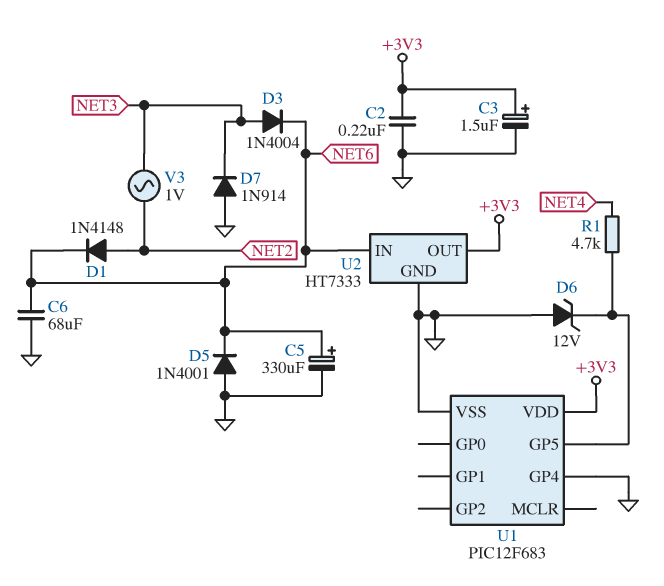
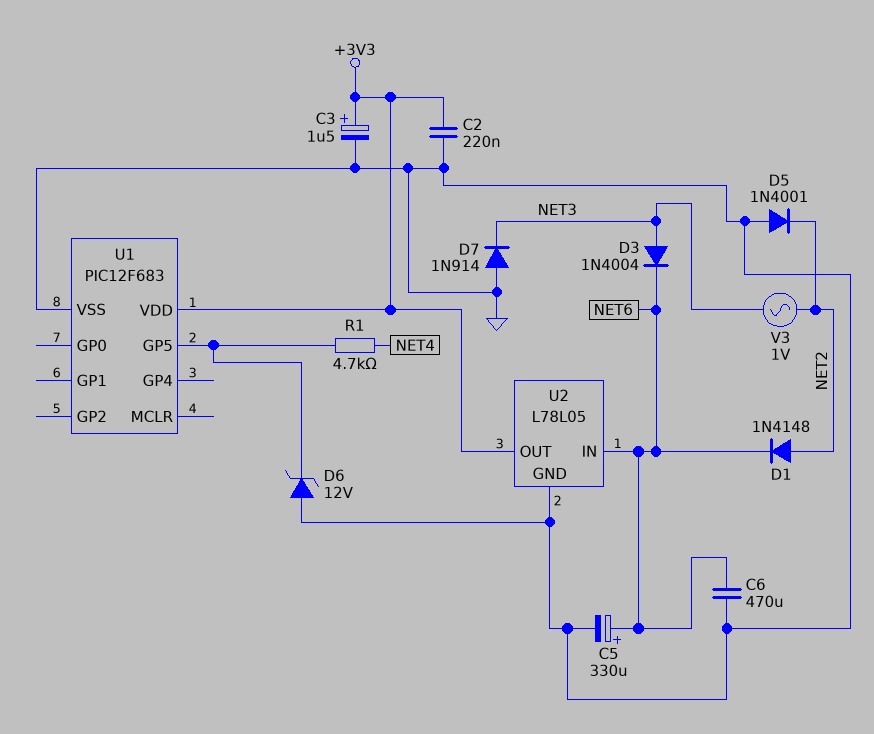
C6: 68uF (GND, NET6) -> 470uF (GND, NET6)
D5: diode 1N4001 (A GND, K NET6) -> diode 1N4001 (A GND, K NET2)
U1 pin GP4: GND -> none
U2: HT7333 -> L78L05

